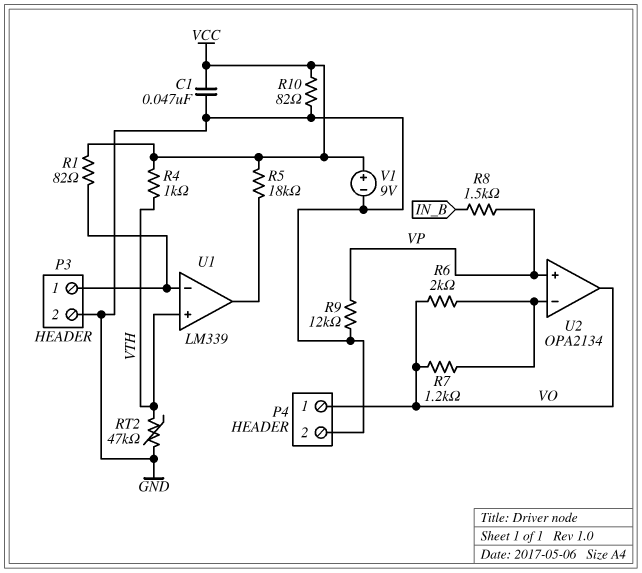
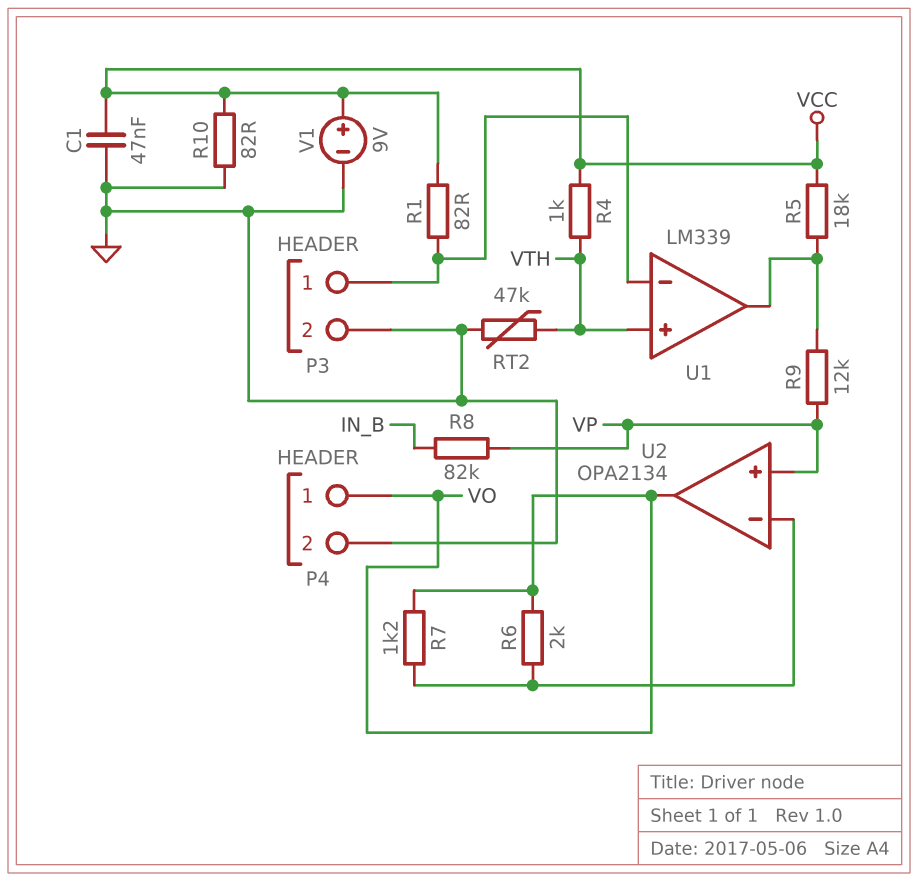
R8: 1.5k (IN_B, VP) -> 82k (IN_B, VP)
R9: 12k (GND, VP) -> 12k (U1/out, VP)

